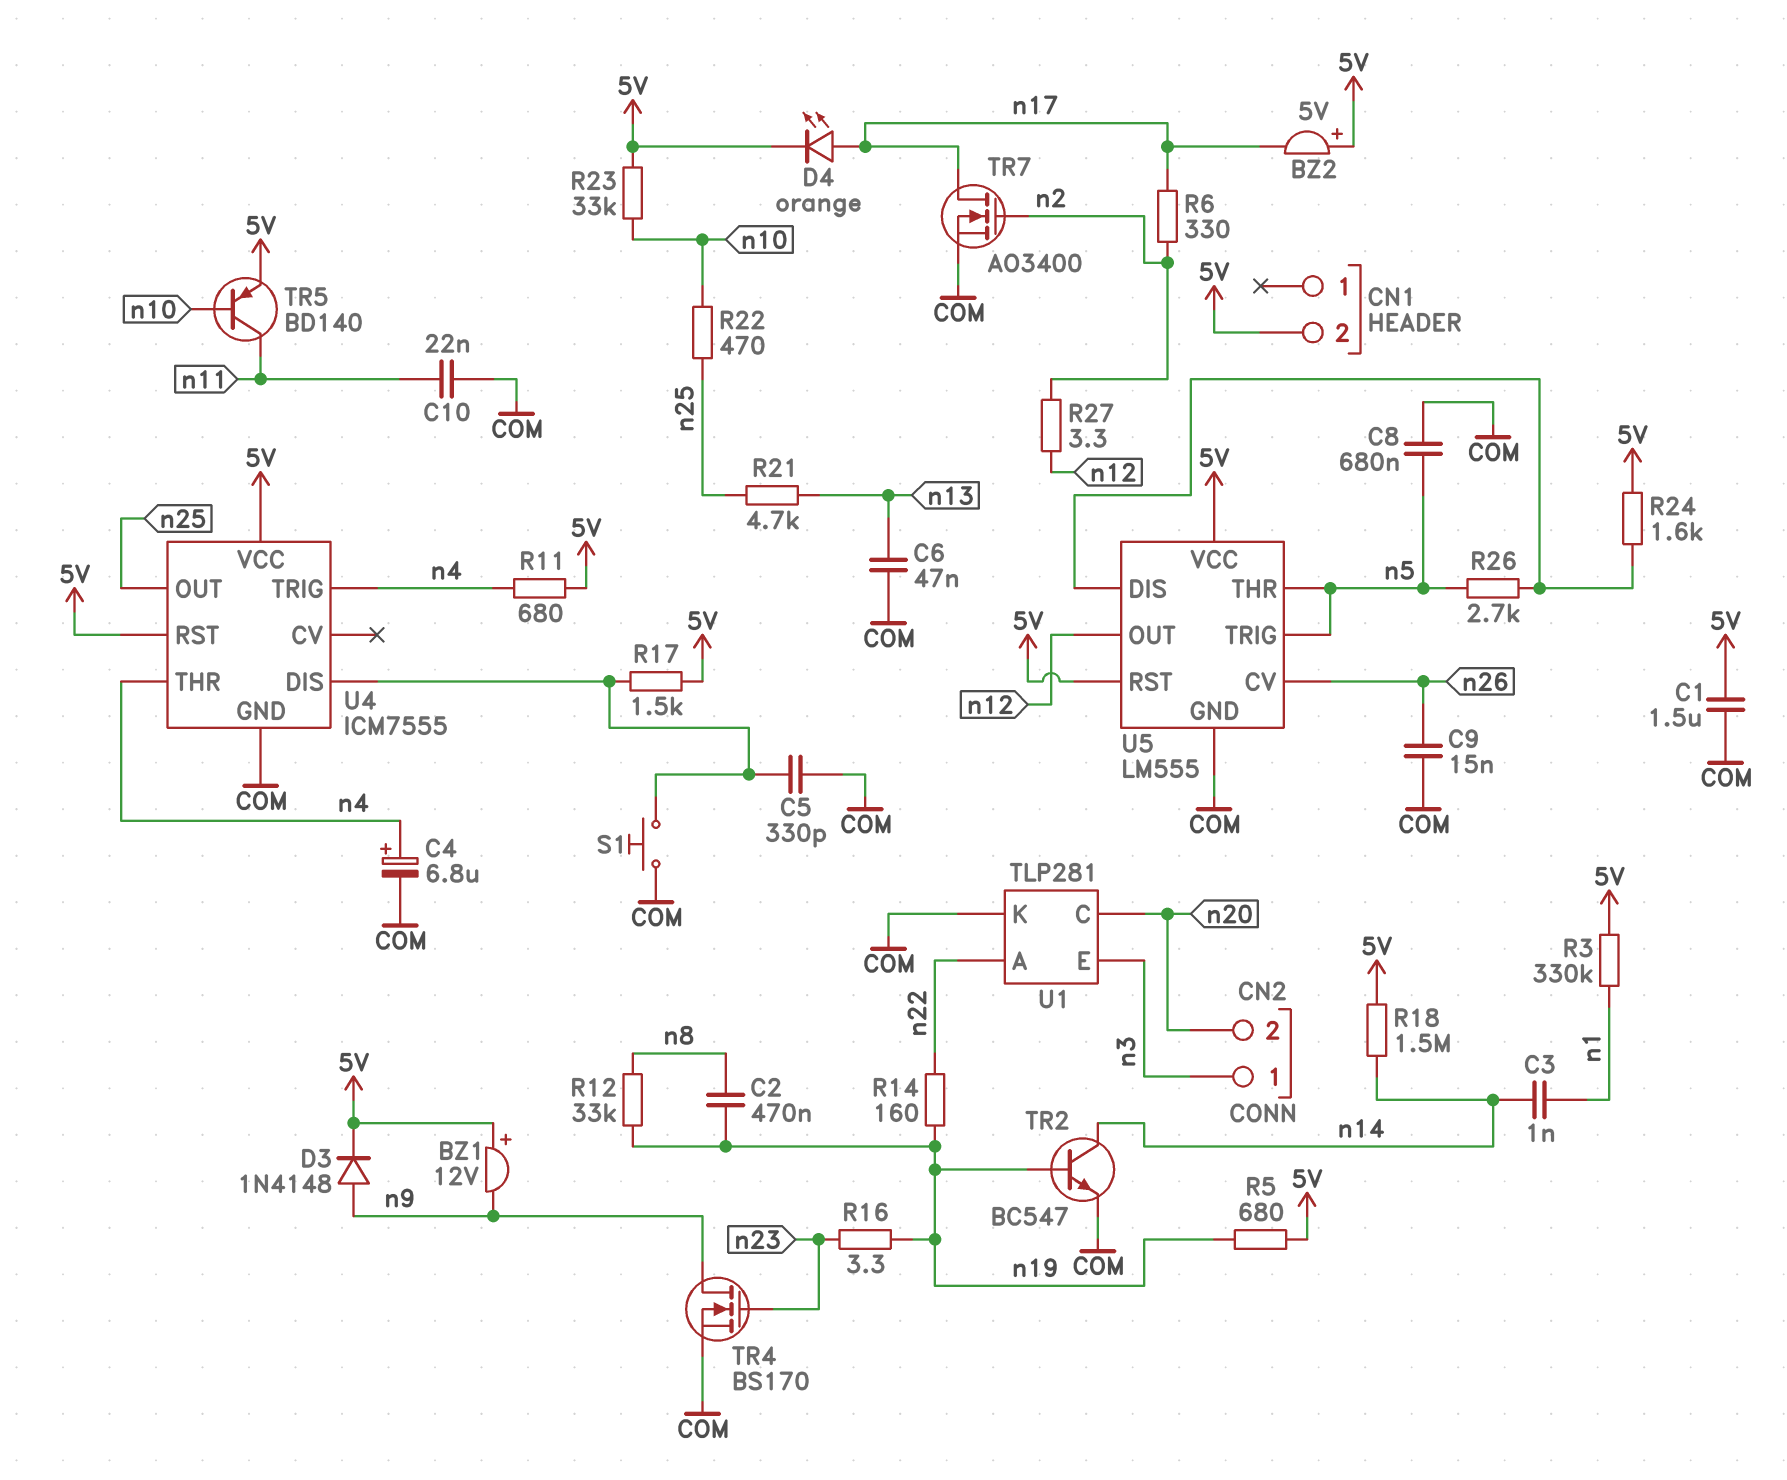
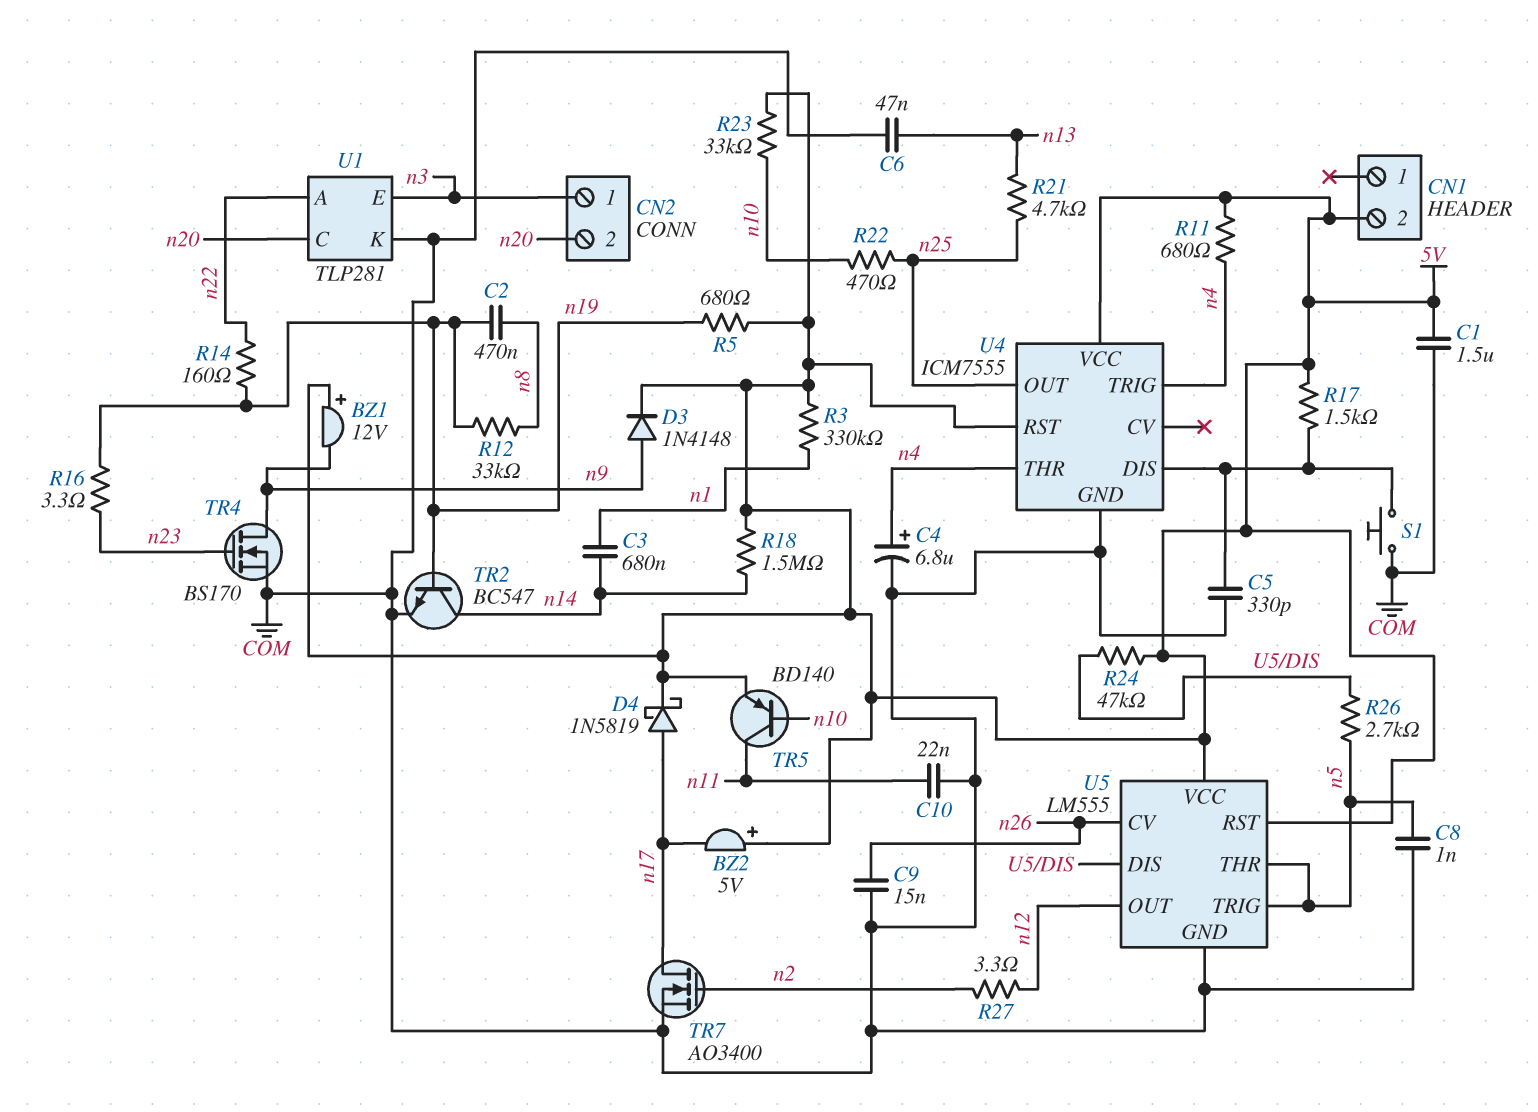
C3: 1nF (n1, n14) -> 680nF (n1, n14)
C8: 680nF (COM, n5) -> 1nF (COM, n5)
D4: LED orange (A n17, K 5V) -> schottky 1N5819 (A n17, K 5V)
R6: 330 (n2, n17) -> none
R24: 1.6k (5V, U5/DIS) -> 47k (5V, U5/DIS)

